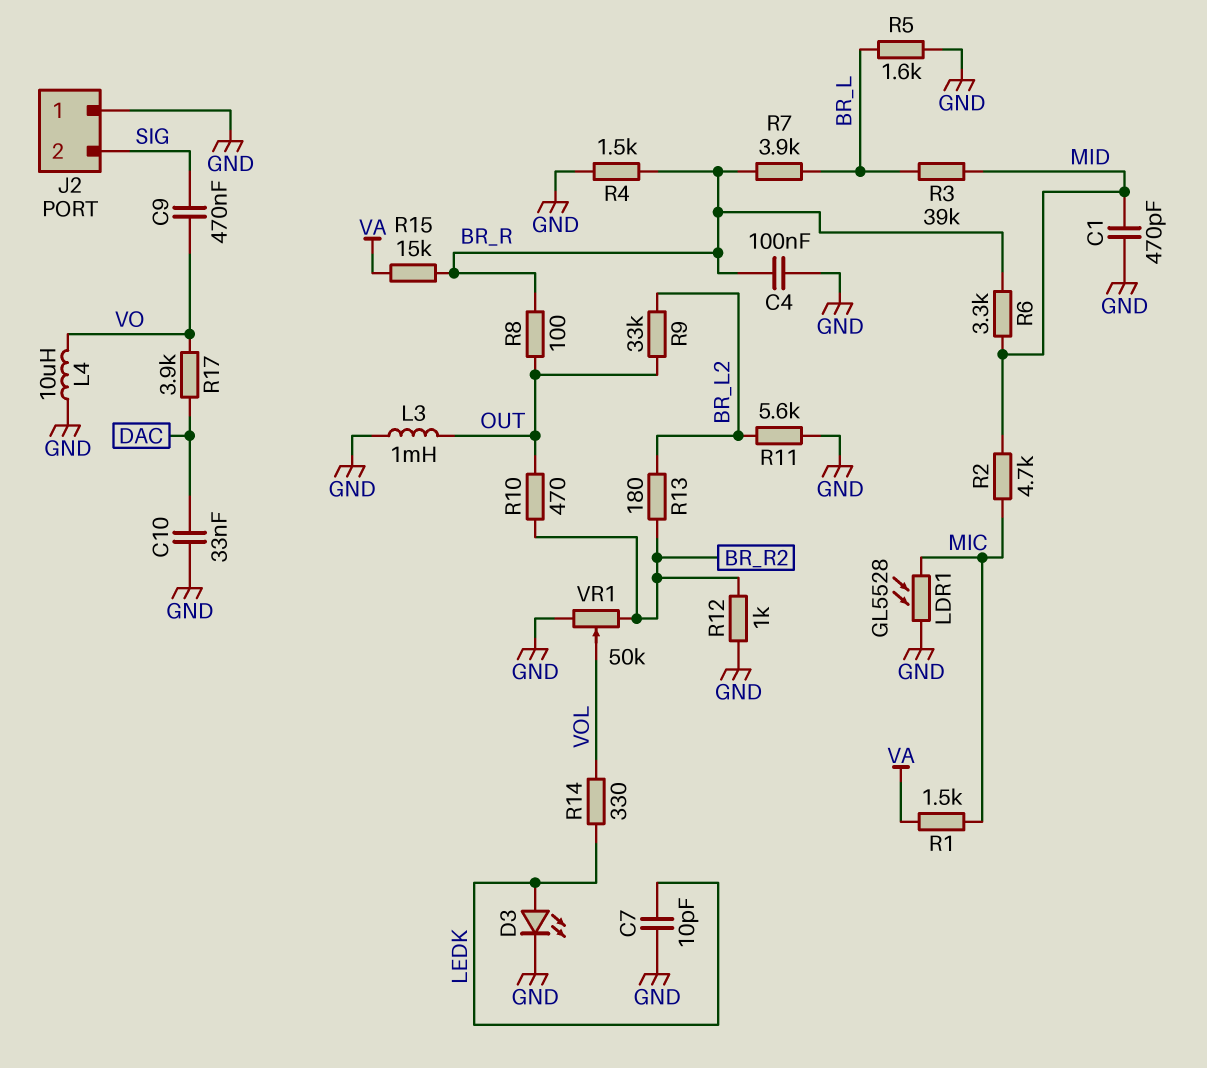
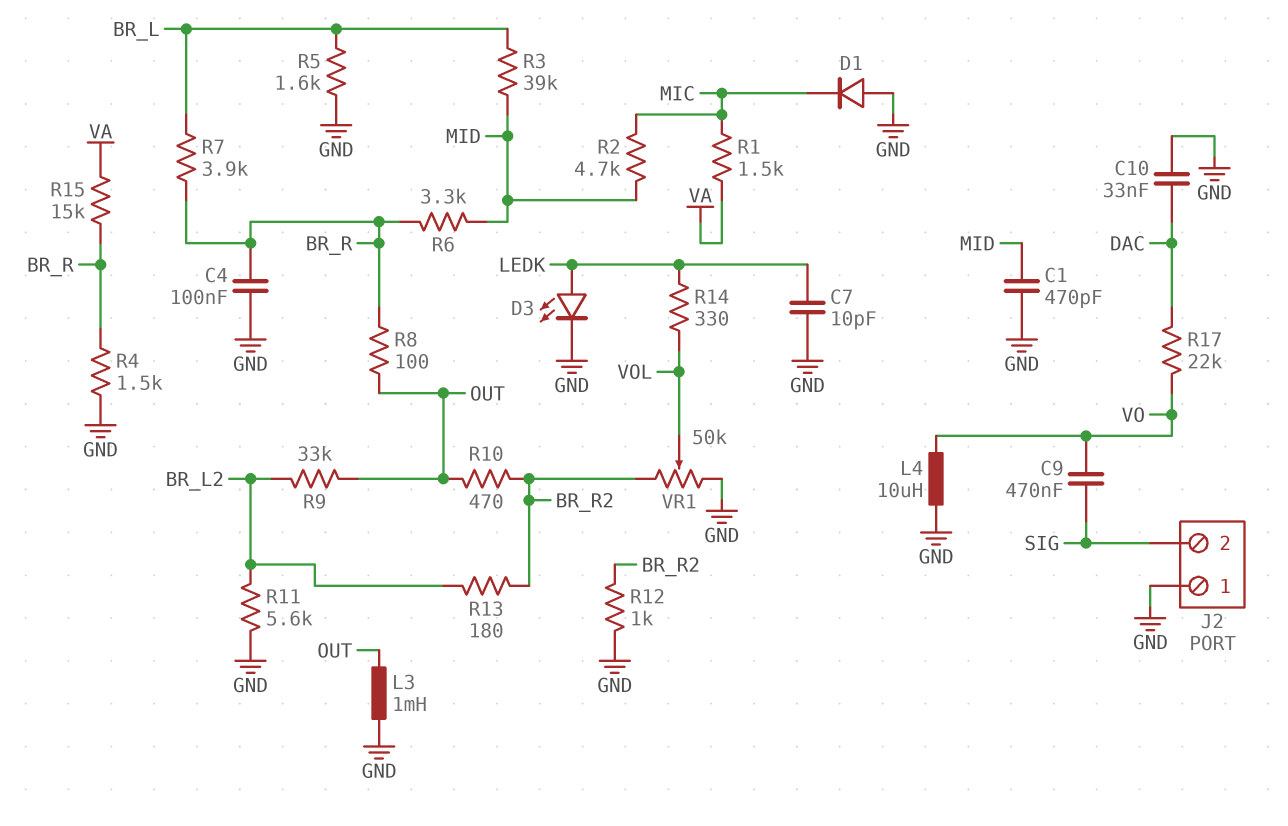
D1: none -> diode (A GND, K MIC)
LDR1: GL5528 (GND, MIC) -> none
R17: 3.9k (DAC, VO) -> 22k (DAC, VO)

